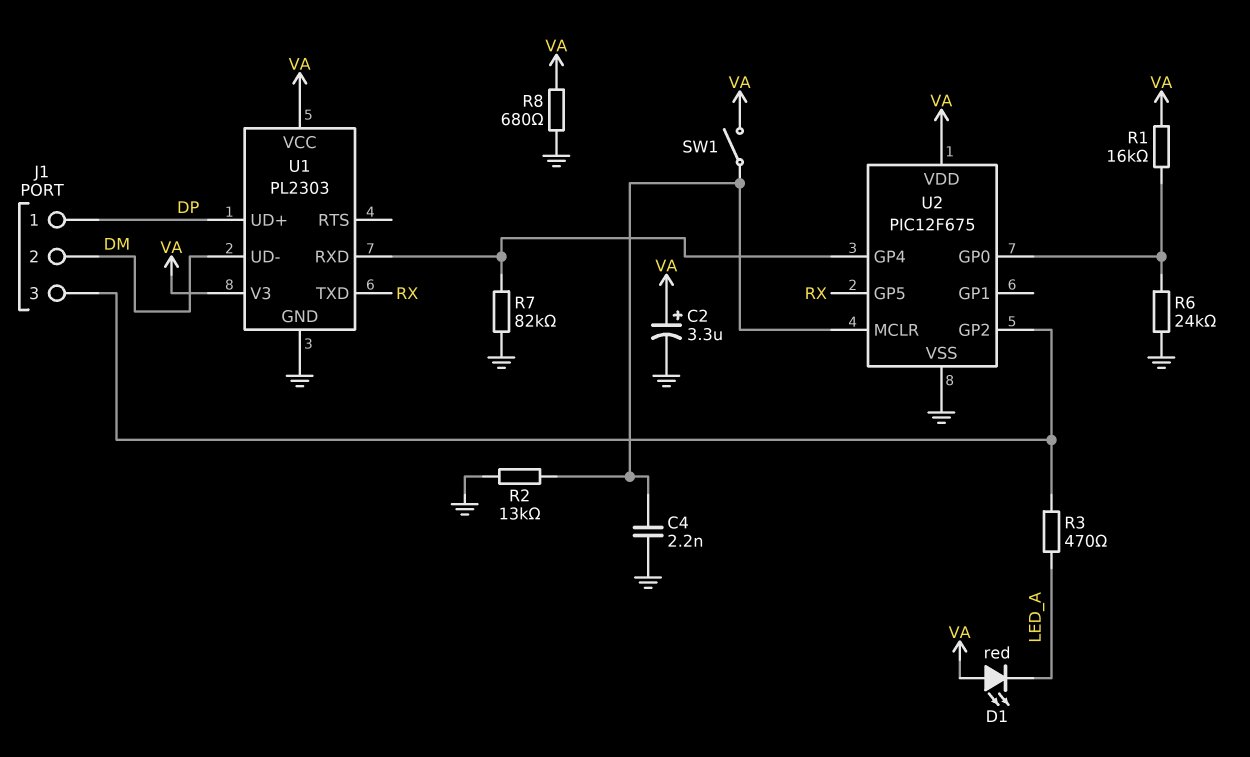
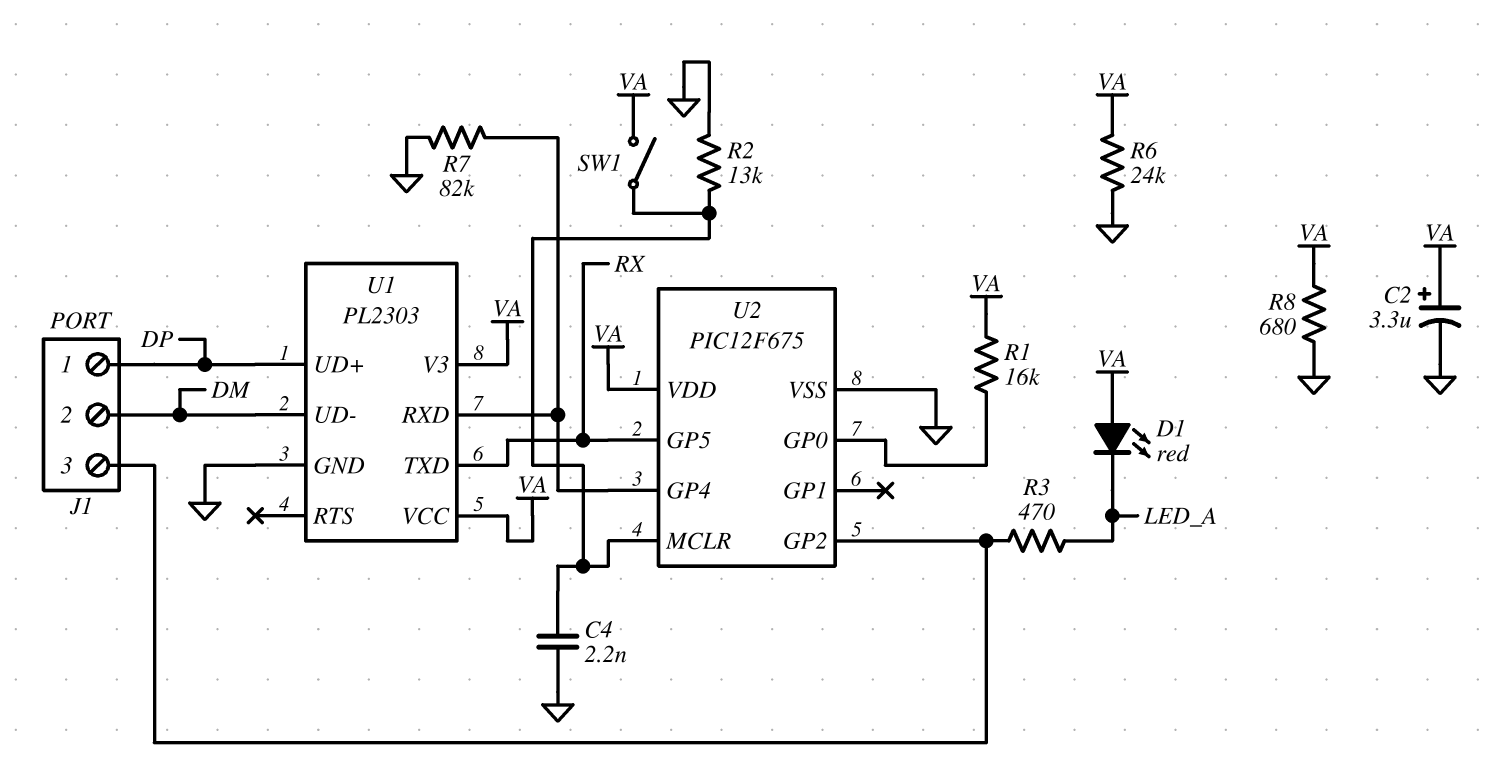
R6: 24k (GND, U2/GP0) -> 24k (GND, VA)

